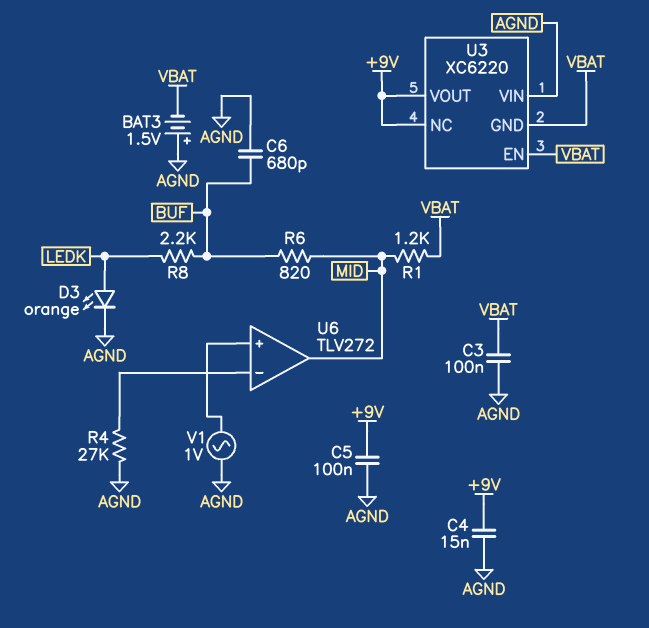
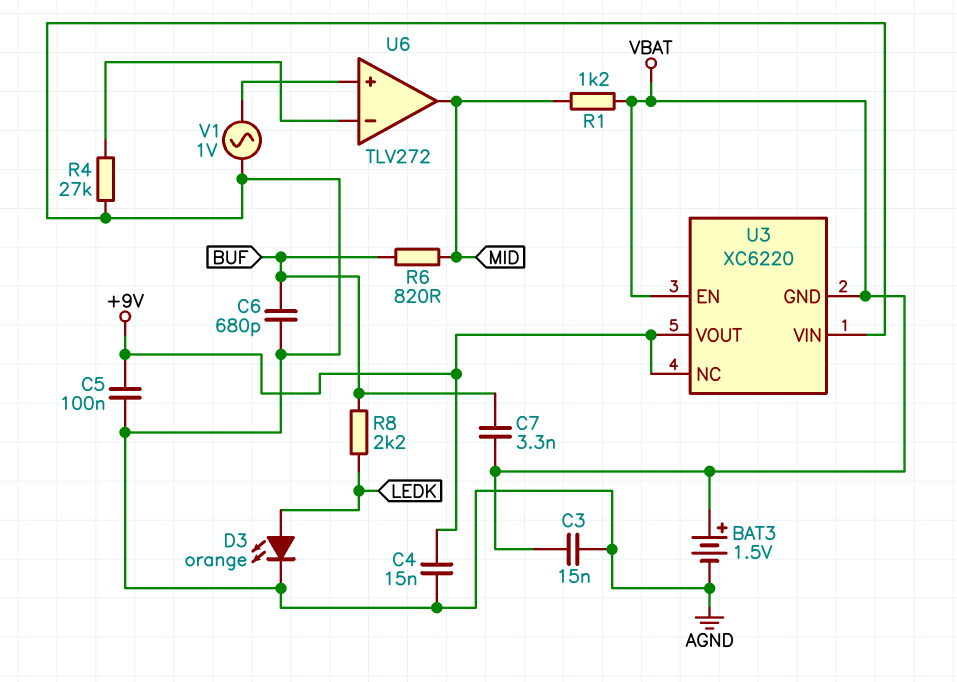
BAT3: 1.5V (plus AGND, minus VBAT) -> 1.5V (plus VBAT, minus AGND)
C3: 100nF (AGND, VBAT) -> 15nF (AGND, VBAT)
C7: none -> 3.3nF (BUF, VBAT)

